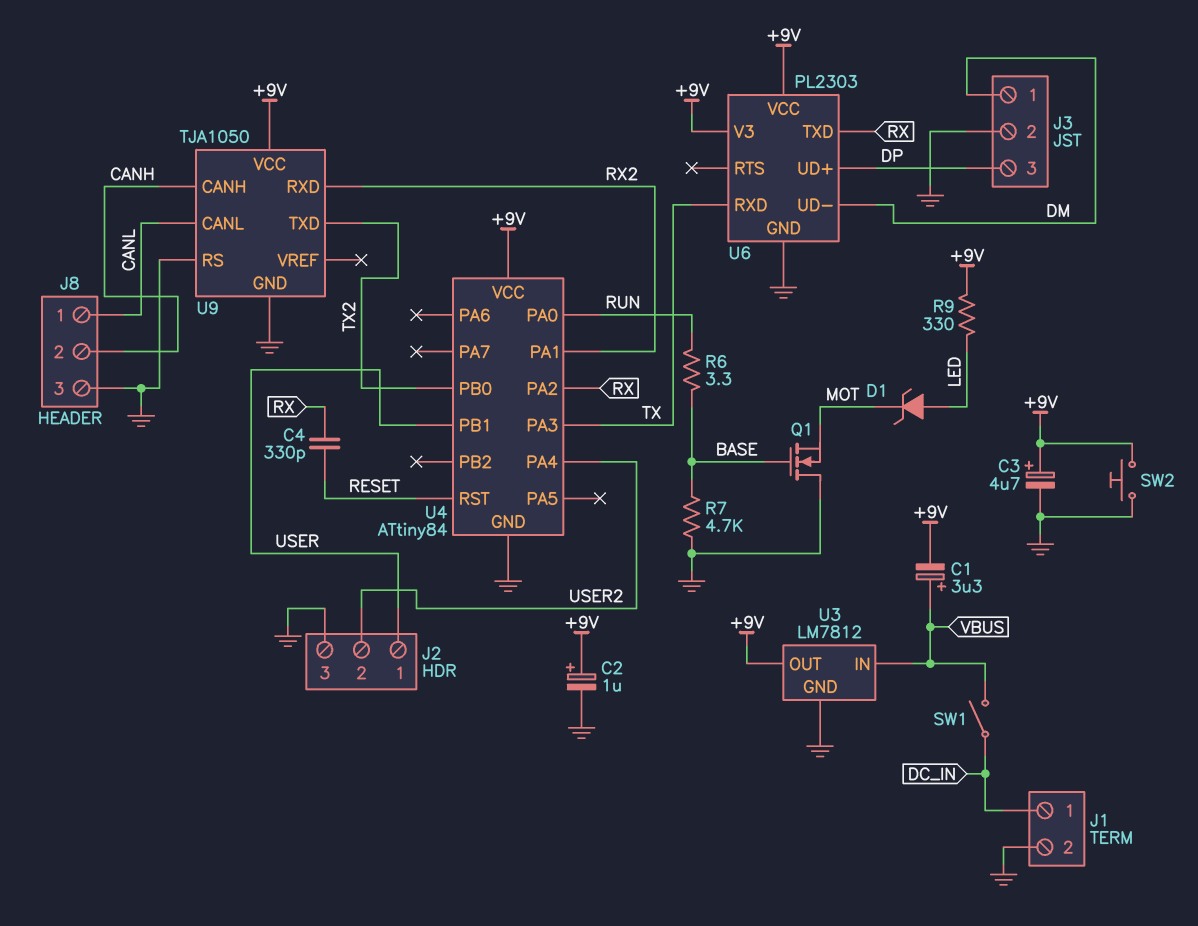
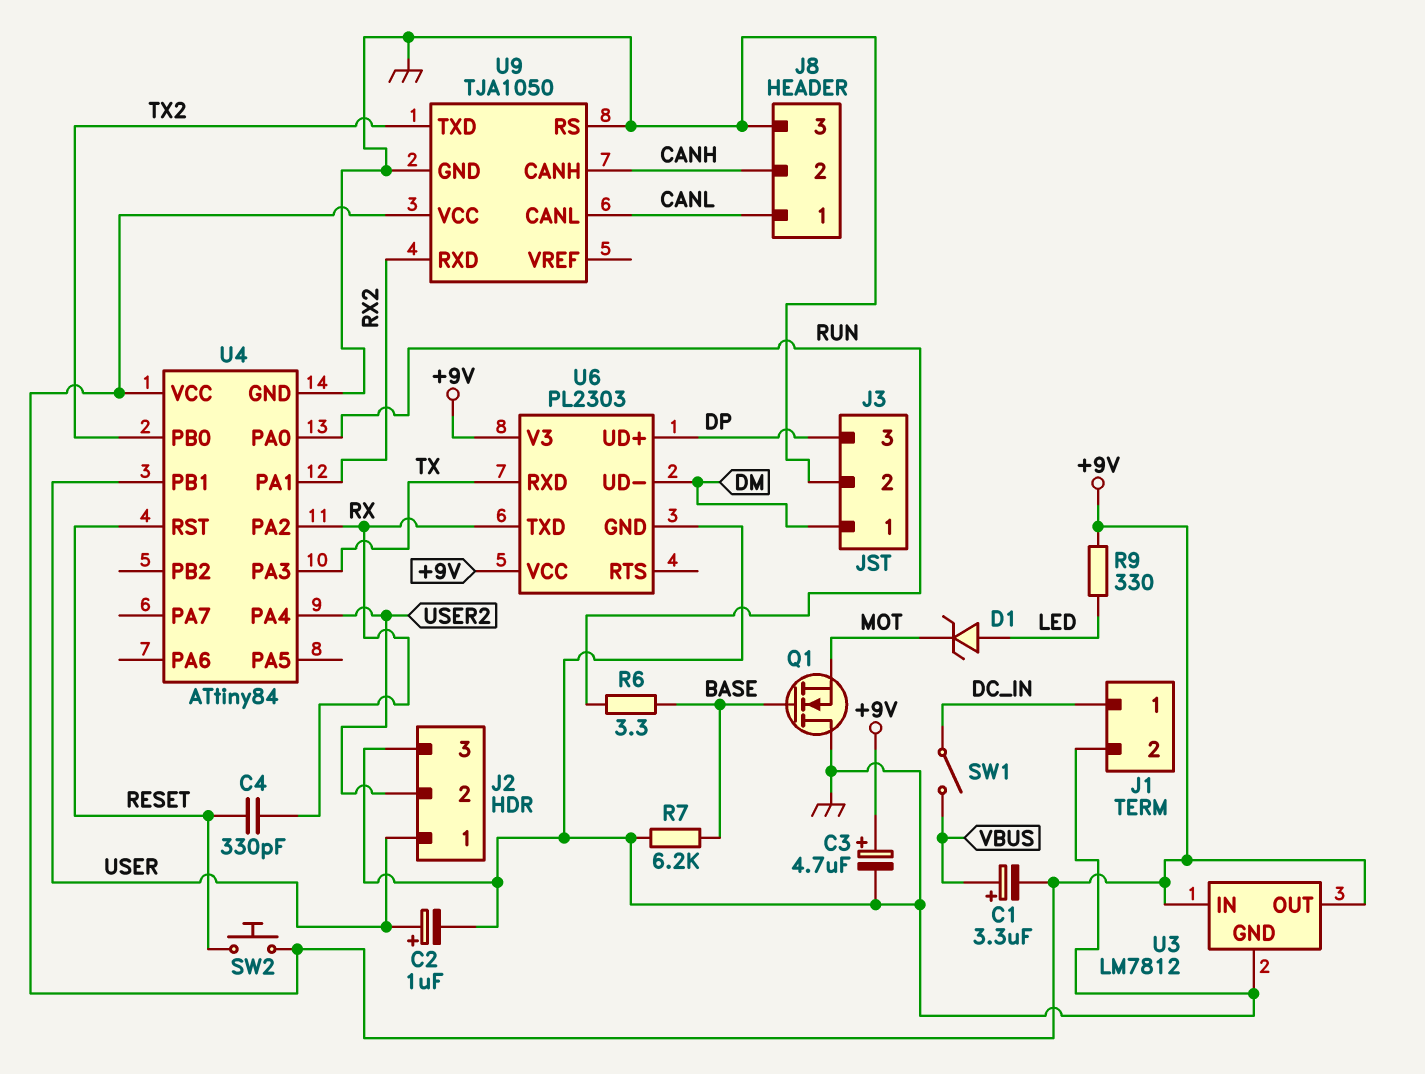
C2: 1uF (plus +9V, minus GND) -> 1uF (plus USER, minus GND)
R7: 4.7k (BASE, GND) -> 6.2k (BASE, GND)
SW2: button (+9V, GND) -> button (+9V, RESET)
U3 pin IN: VBUS -> +9V

